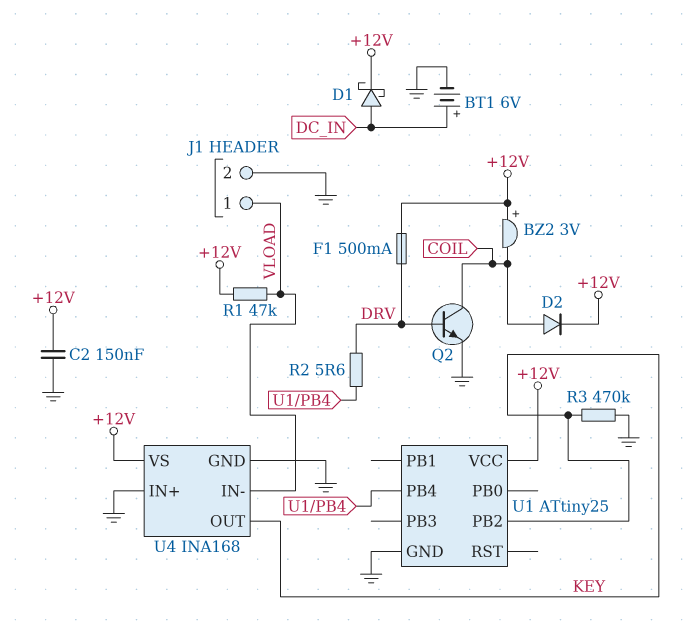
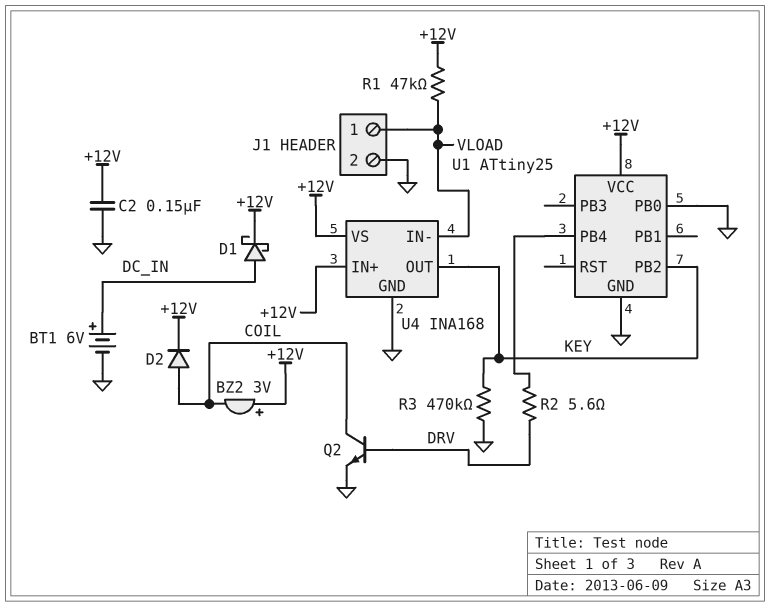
F1: 500mA (+12V, DRV) -> none
U1 pin PB0: none -> GND
U4 pin IN+: GND -> +12V

